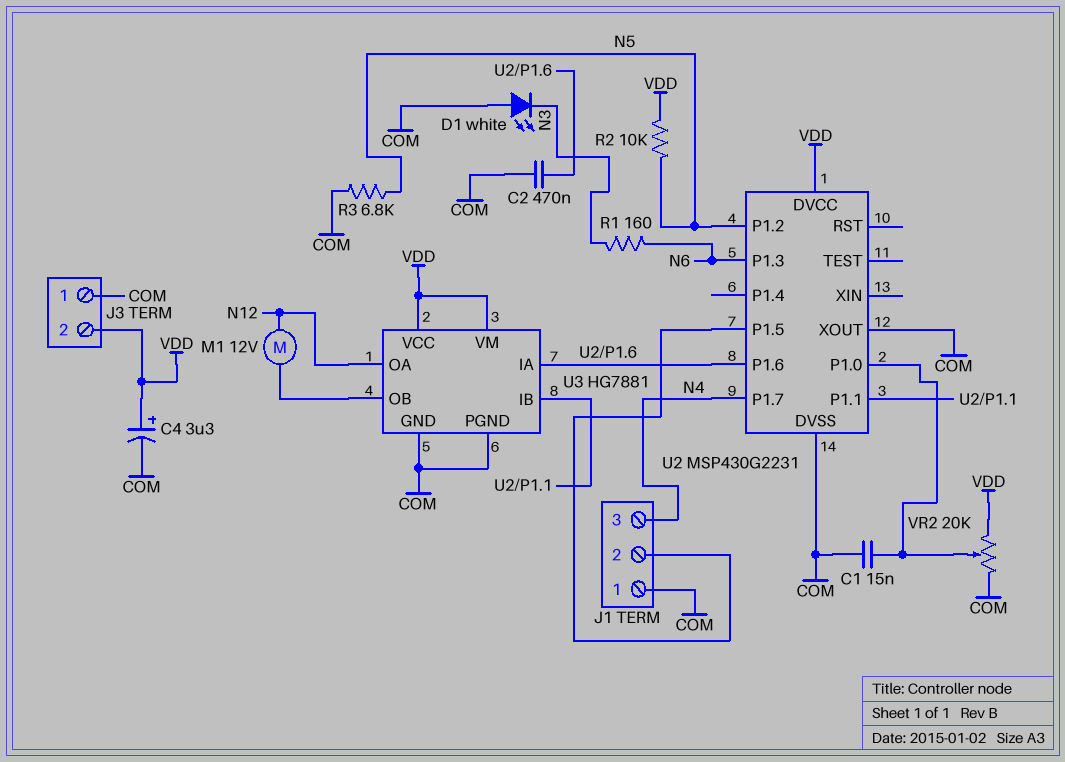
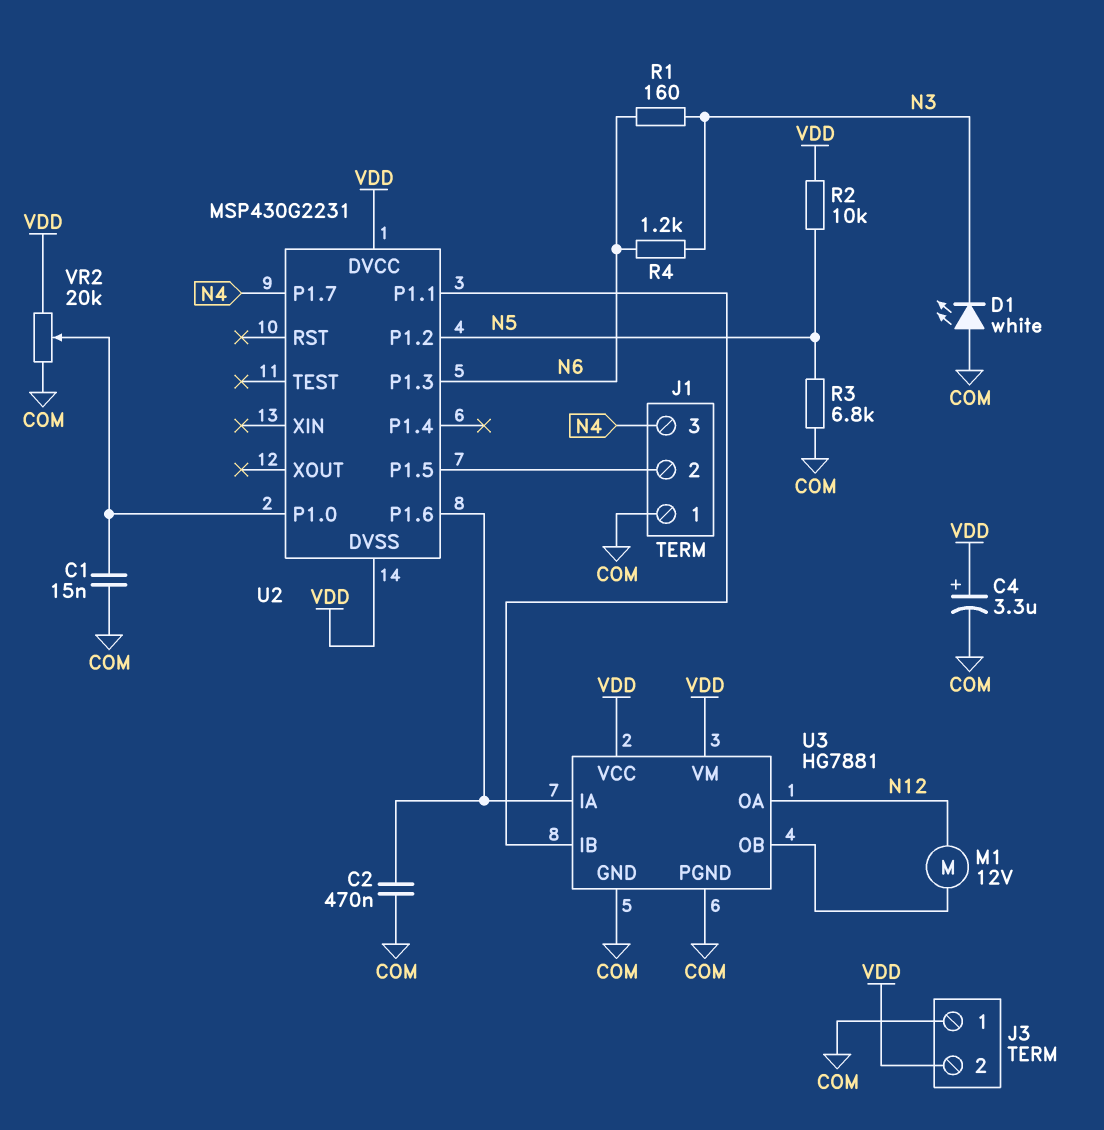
R4: none -> 1.2k (N3, N6)
U2 pin DVSS: COM -> VDD
U2 pin XOUT: COM -> none

